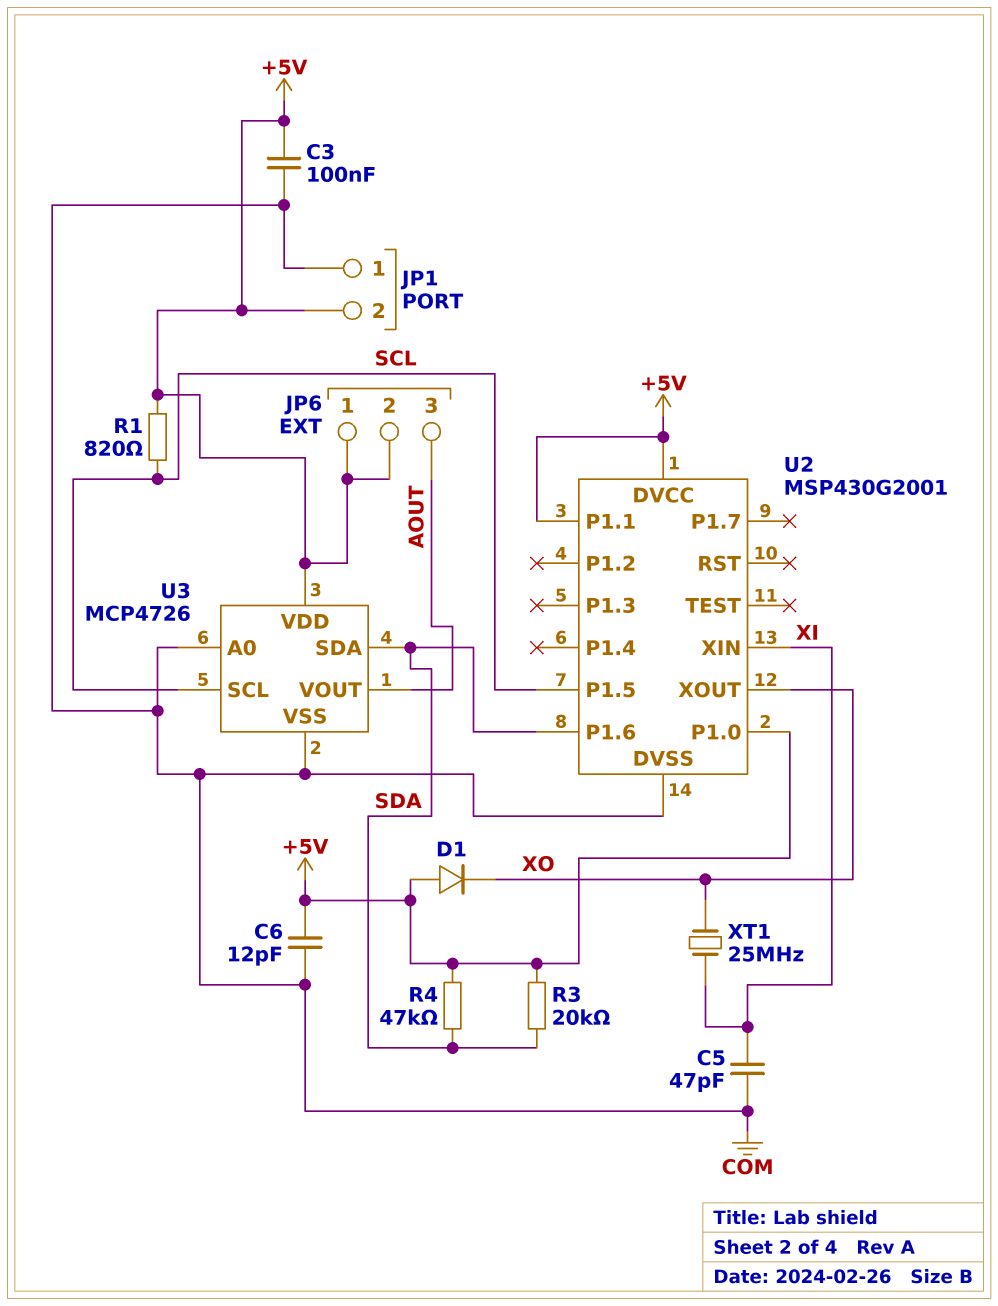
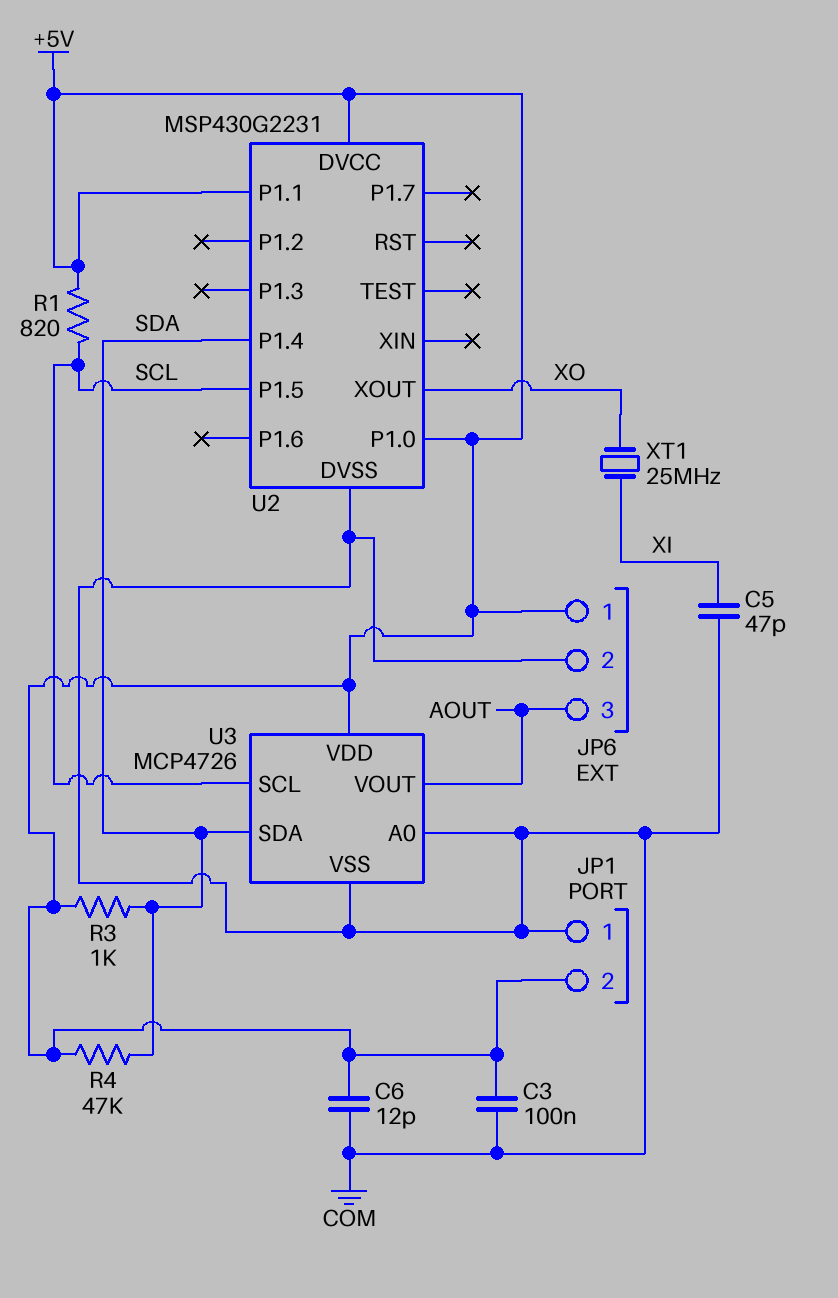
D1: diode (A +5V, K XO) -> none
JP6 pin 2: +5V -> COM
R3: 20k (+5V, SDA) -> 1k (+5V, SDA)
U2: MSP430G2001 -> MSP430G2231
U2 pin P1.4: none -> SDA
U2 pin P1.6: SDA -> none
U2 pin XIN: XI -> none

